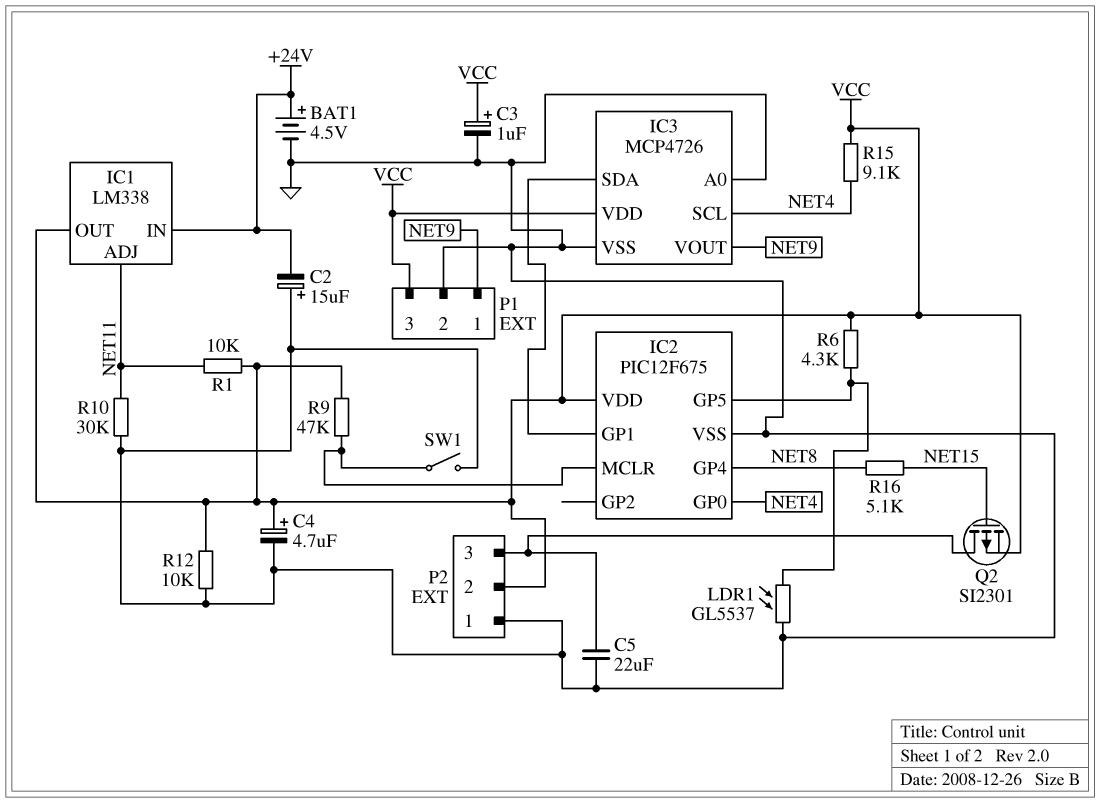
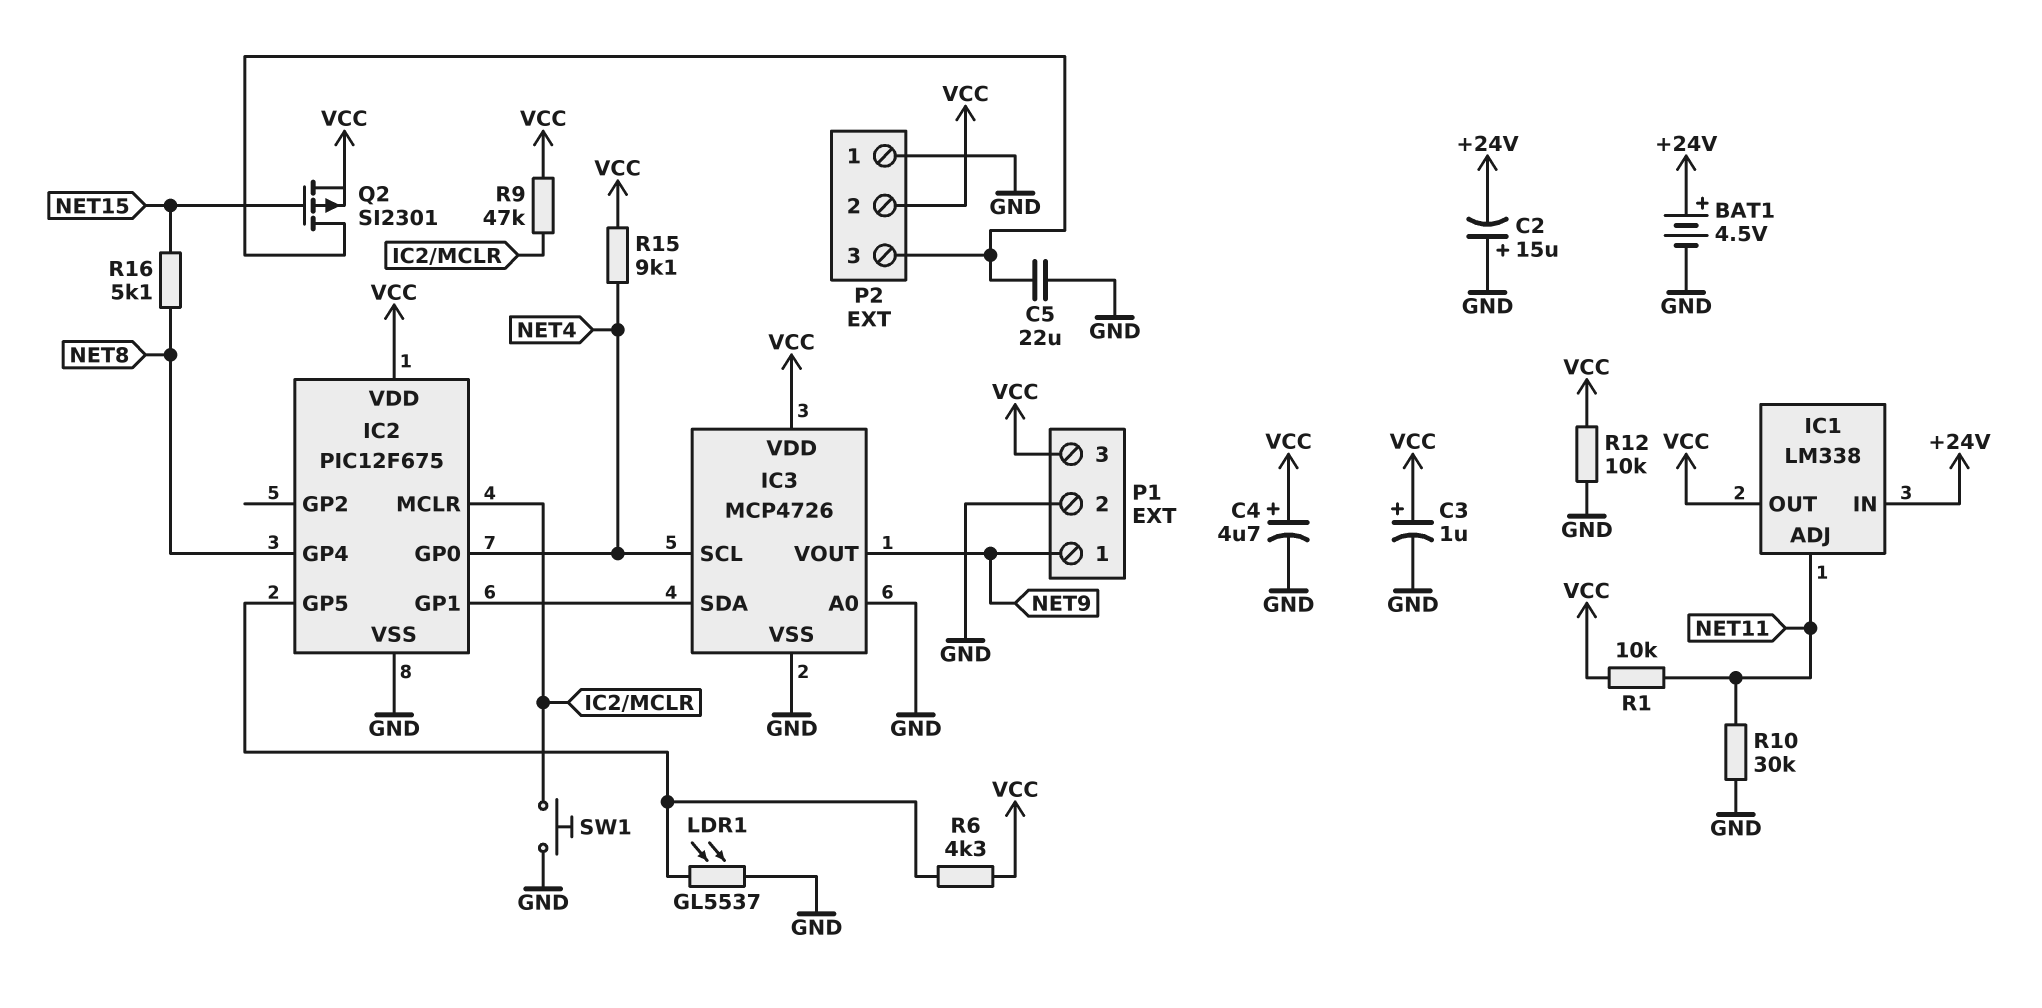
SW1: switch (GND, IC2/MCLR) -> button (GND, IC2/MCLR)

